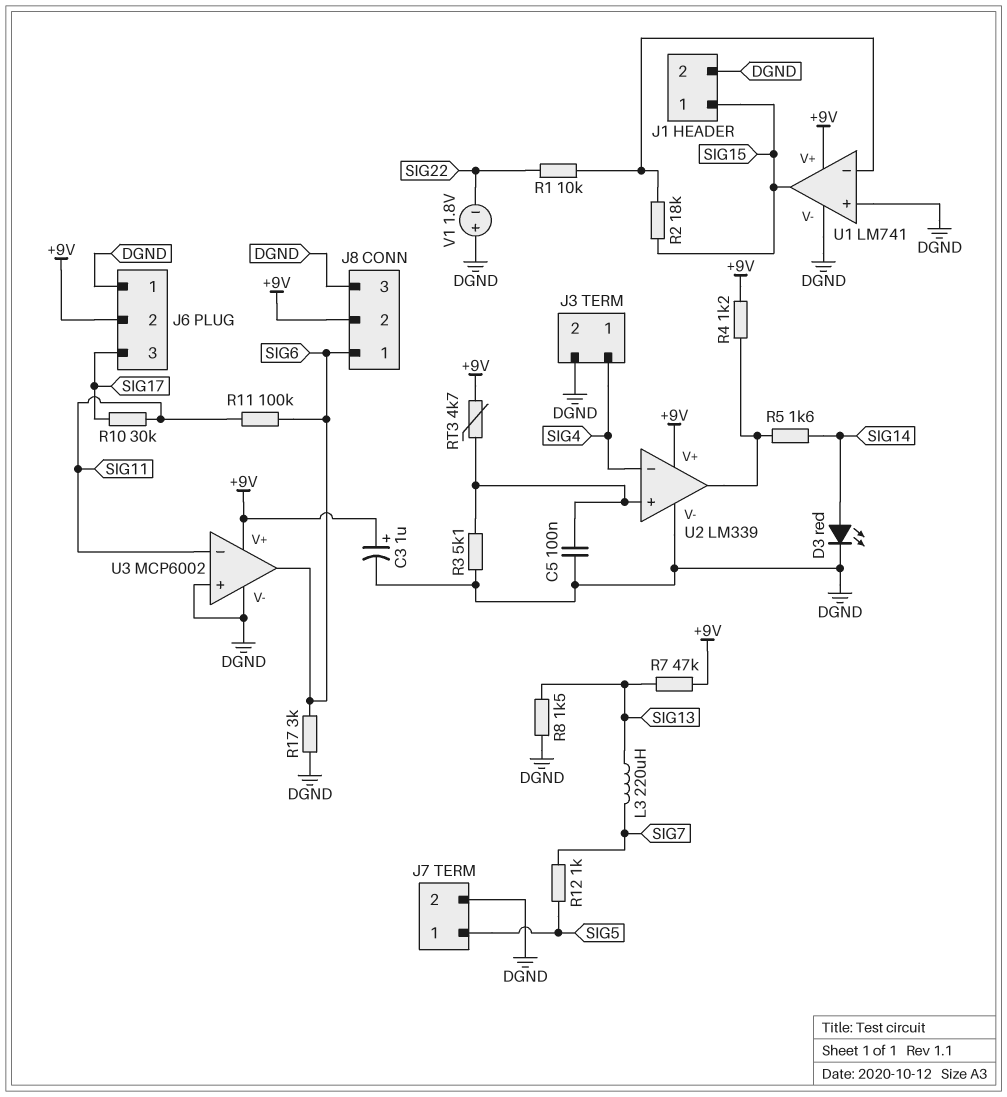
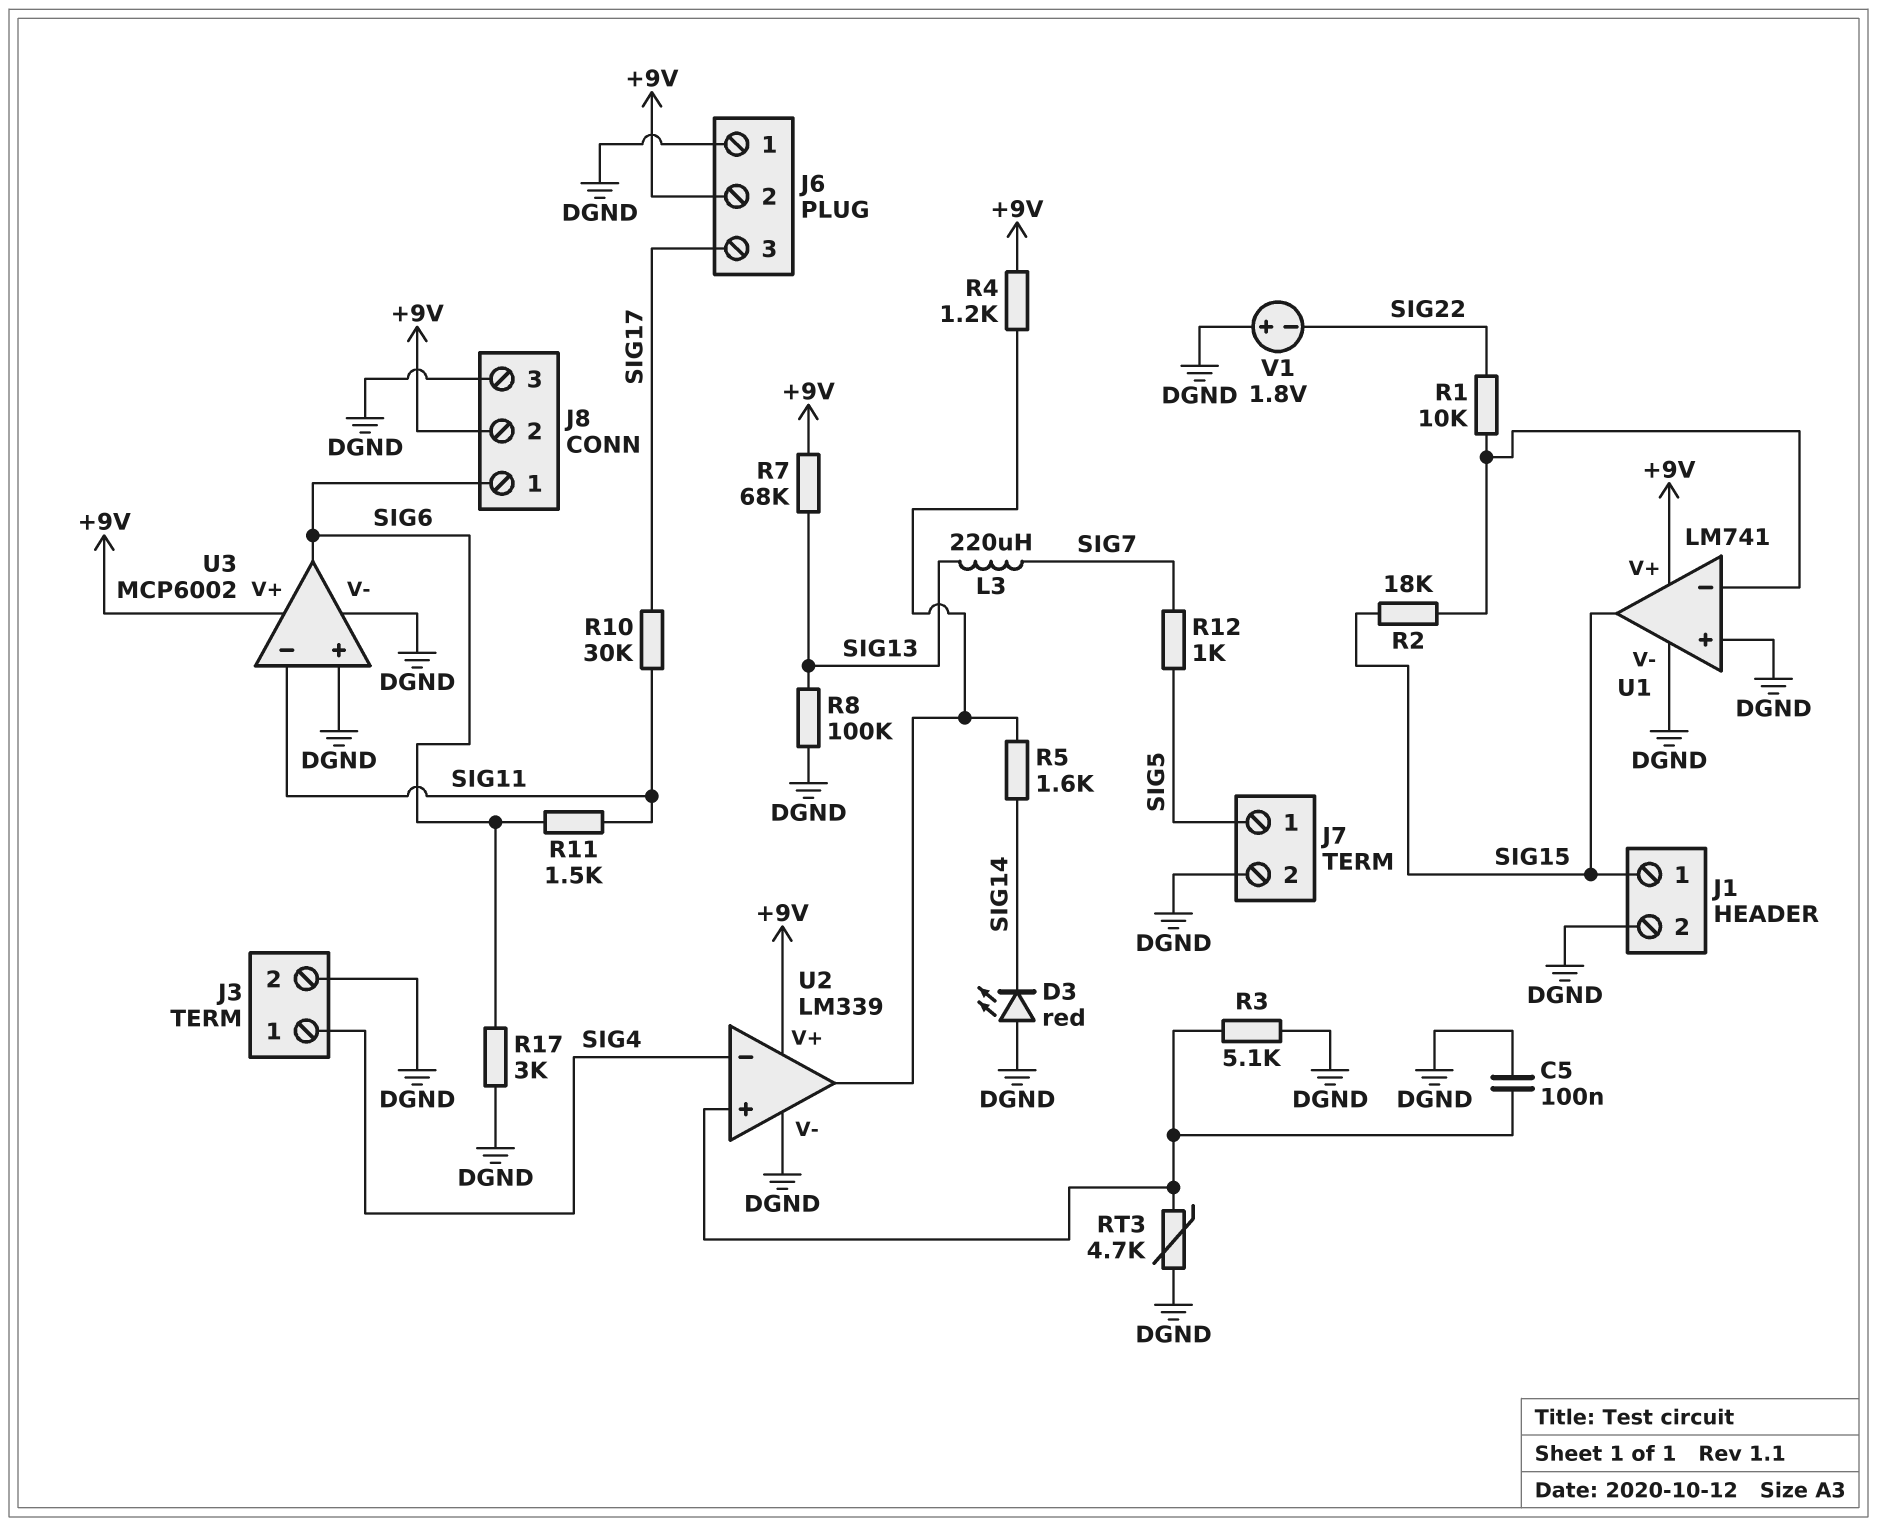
C3: 1uF (plus +9V, minus DGND) -> none
D3: LED red (A SIG14, K DGND) -> LED red (A DGND, K SIG14)
R7: 47k (+9V, SIG13) -> 68k (+9V, SIG13)
R8: 1.5k (DGND, SIG13) -> 100k (DGND, SIG13)
R11: 100k (SIG6, SIG11) -> 1.5k (SIG6, SIG11)
RT3: 4.7k (+9V, U2/in+) -> 4.7k (DGND, U2/in+)

